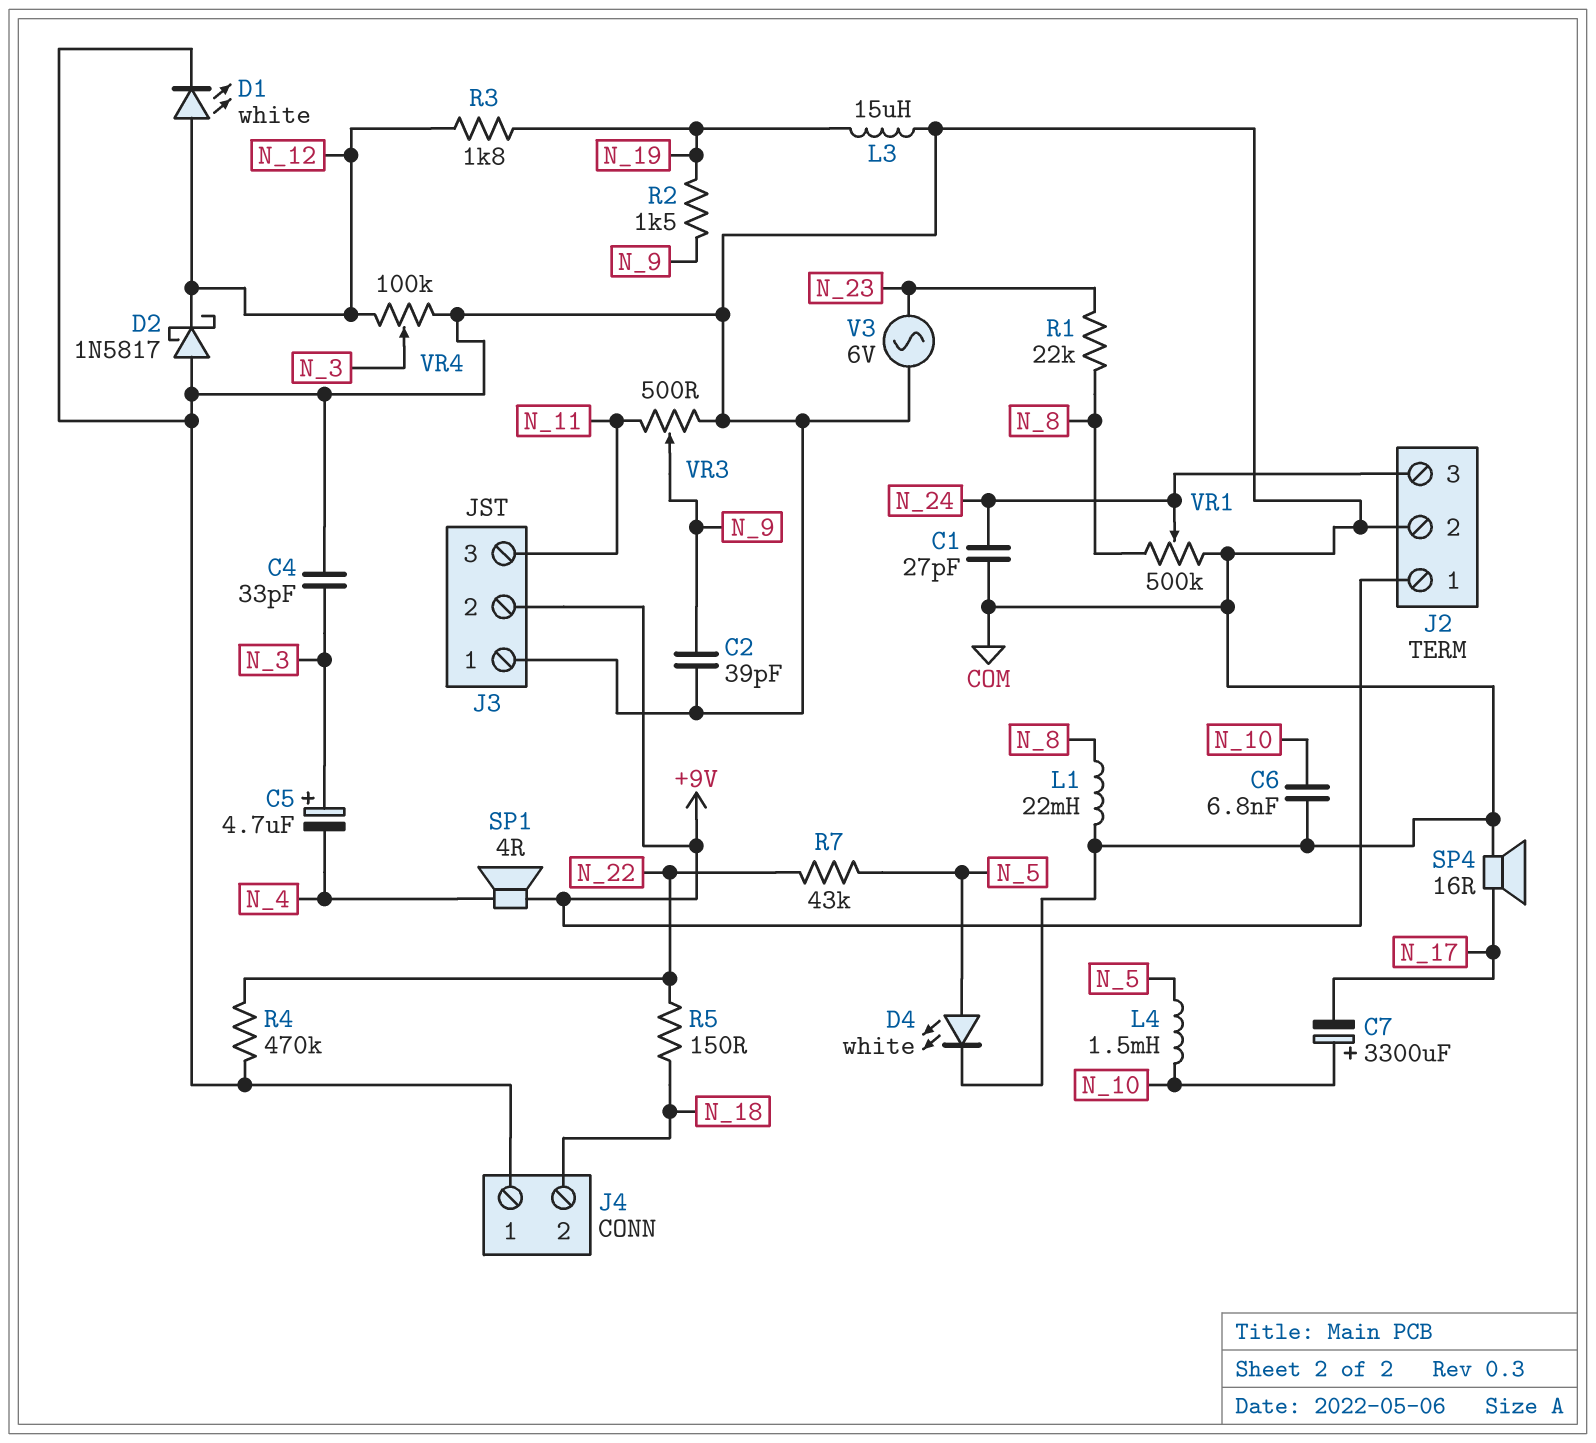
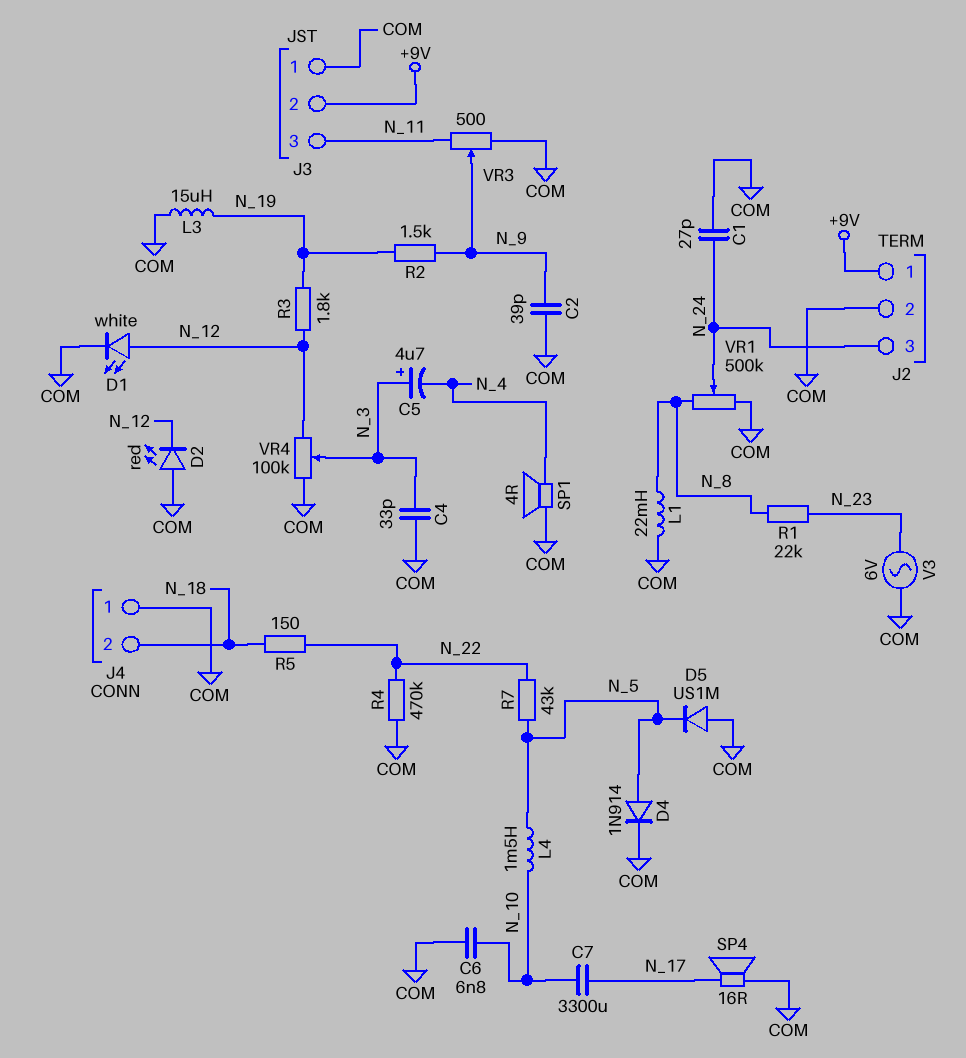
C7: 3300uF (plus N_10, minus N_17) -> 3300uF (N_10, N_17)
D2: schottky 1N5817 (A COM, K N_12) -> LED red (A COM, K N_12)
D4: LED white (A N_5, K COM) -> diode 1N914 (A N_5, K COM)
D5: none -> diode US1M (A COM, K N_5)
SP1: speaker 4R (+9V, N_4) -> speaker 4R (COM, N_4)

